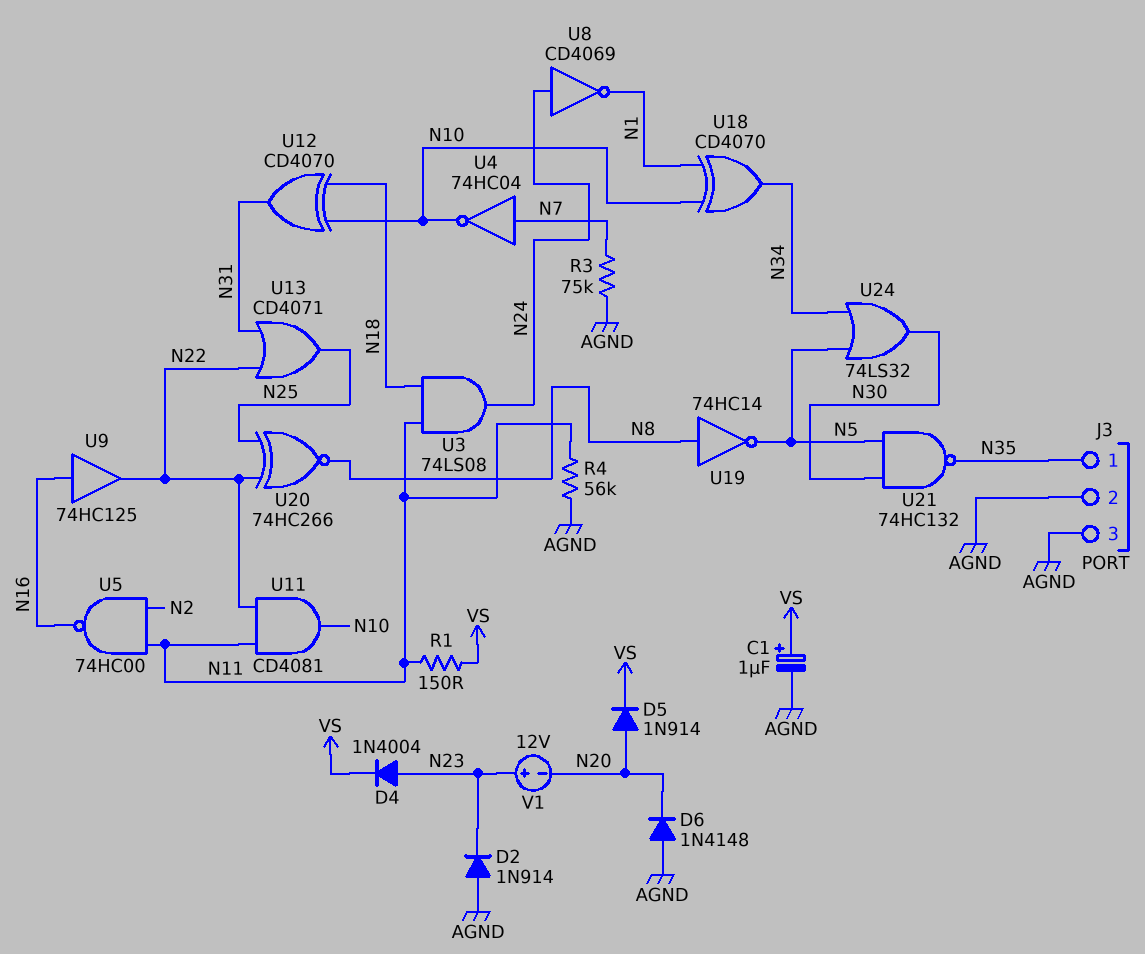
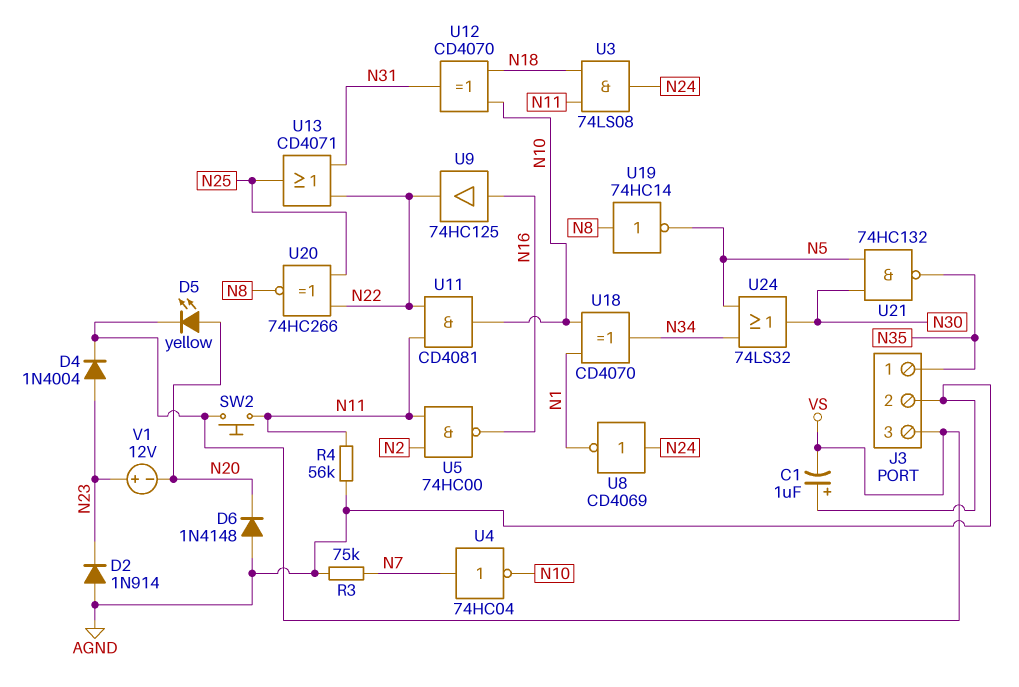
C1: 1uF (plus VS, minus AGND) -> 1uF (plus AGND, minus VS)
D5: diode 1N914 (A N20, K VS) -> LED yellow (A N20, K VS)
J3 pin 3: AGND -> VS
R1: 150 (N11, VS) -> none
SW2: none -> button (N11, VS)

